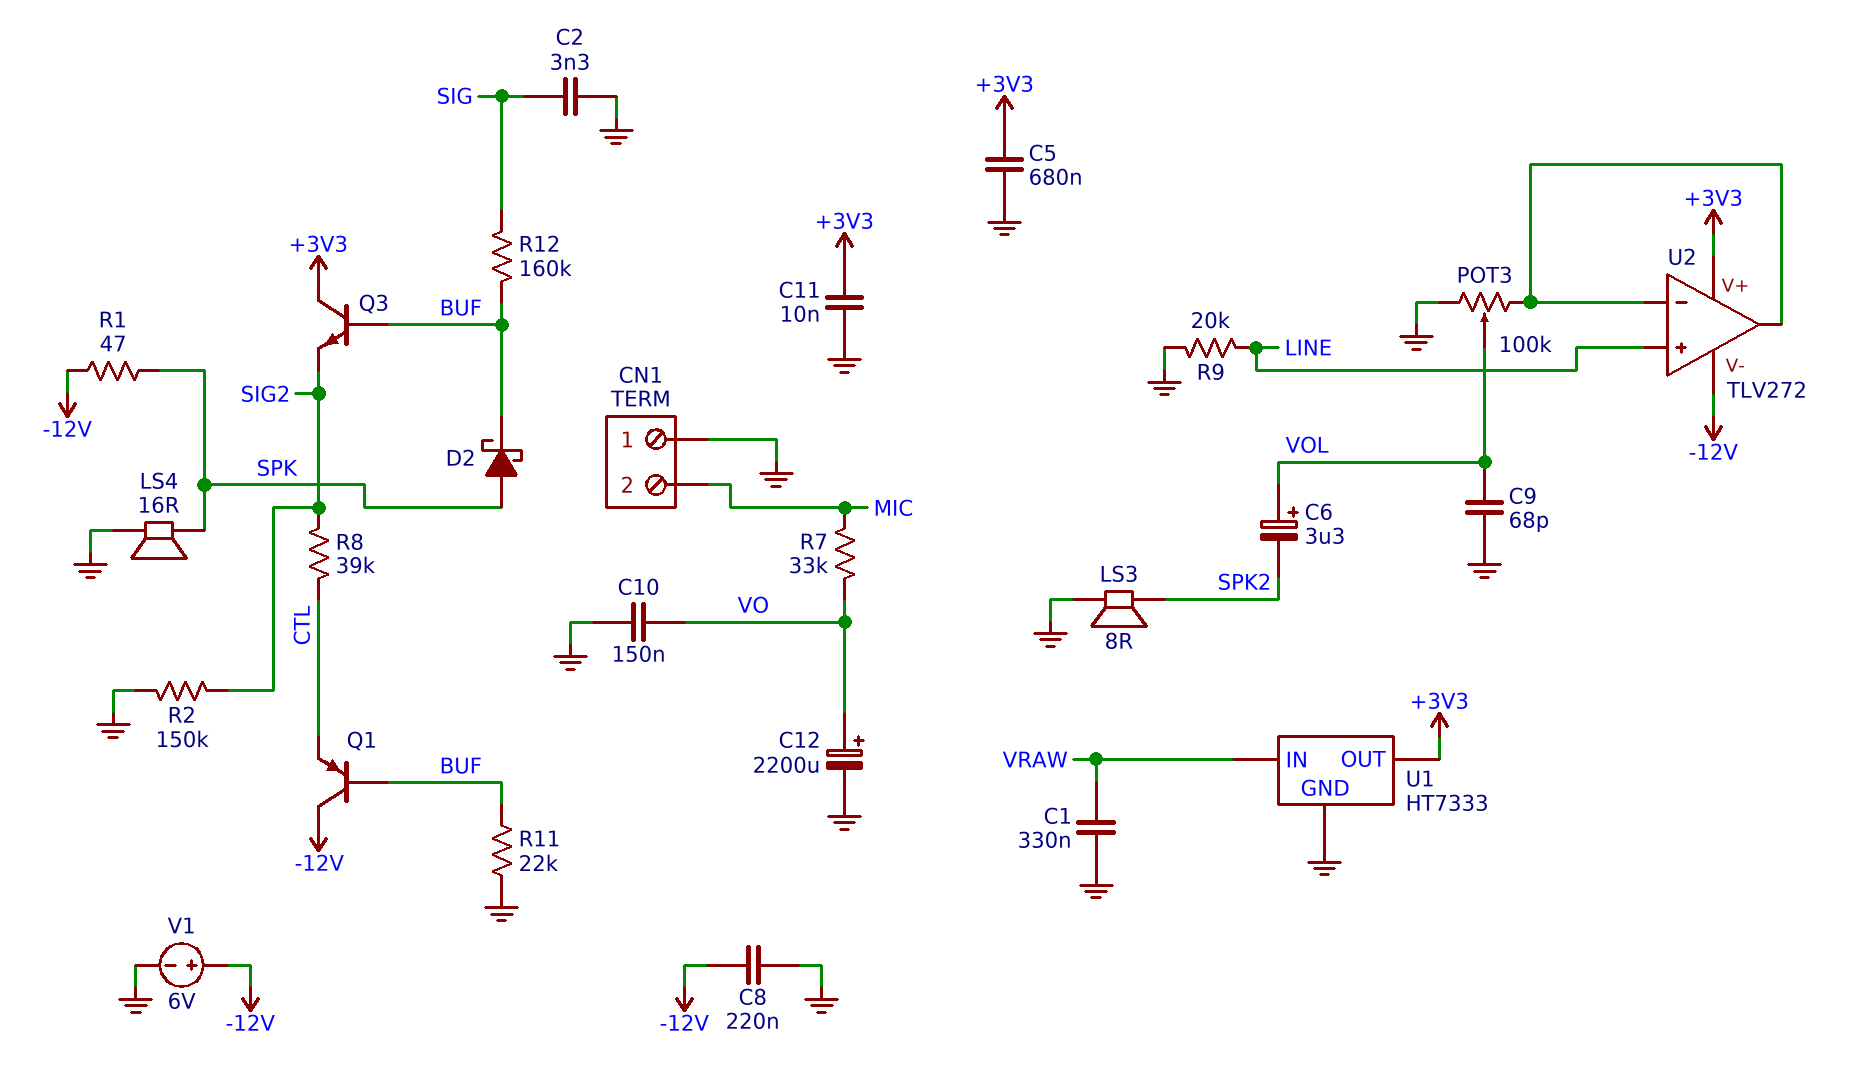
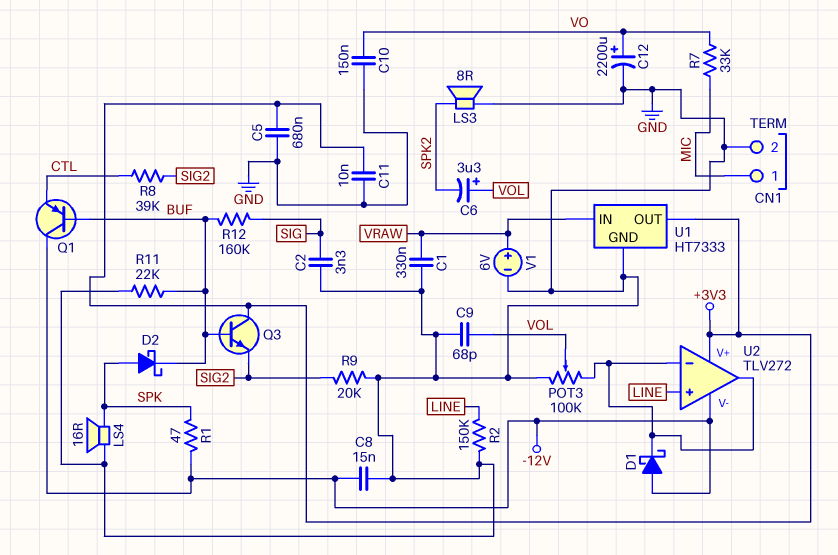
C8: 220nF (-12V, GND) -> 15nF (-12V, GND)
CN1 pin 1: GND -> MIC
CN1 pin 2: MIC -> GND
D1: none -> schottky (A -12V, K U2/in-)
R2: 150k (GND, SIG2) -> 150k (GND, LINE)
R9: 20k (GND, LINE) -> 20k (GND, SIG2)
V1: 6V (plus -12V, minus GND) -> 6V (plus VRAW, minus GND)

